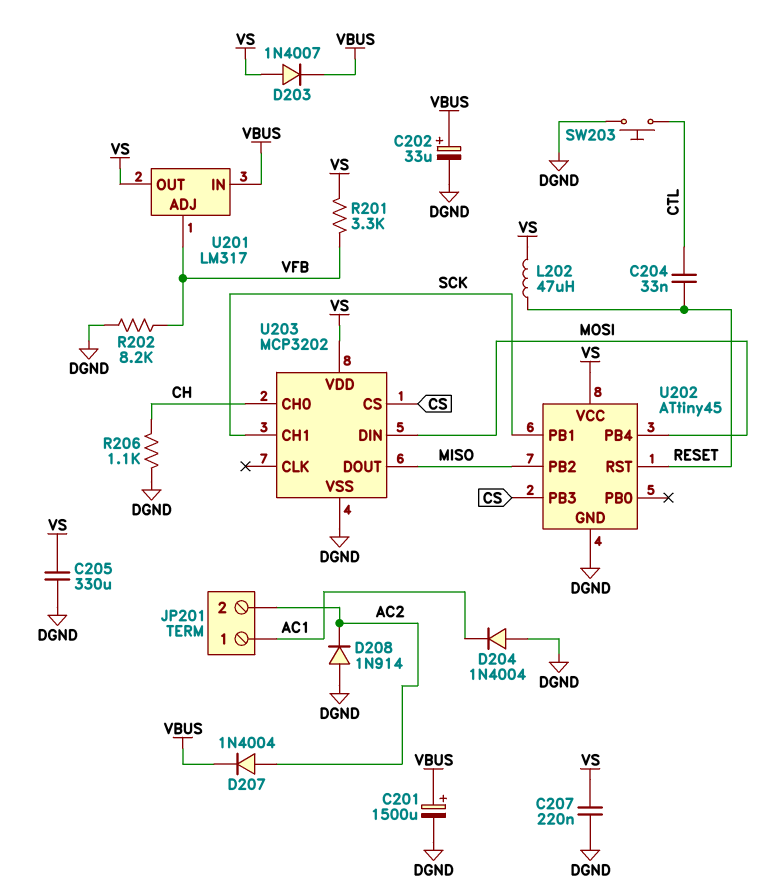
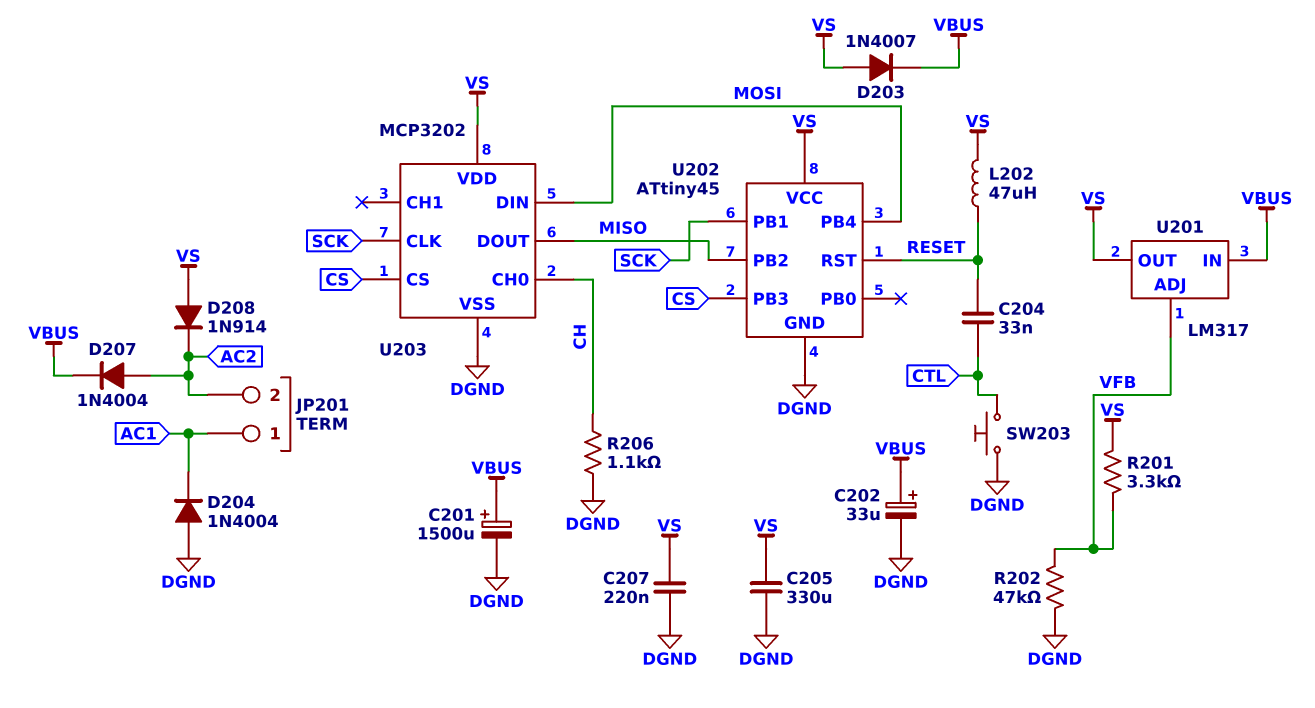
D208: diode 1N914 (A DGND, K AC2) -> diode 1N914 (A VS, K AC2)
R202: 8.2k (DGND, VFB) -> 47k (DGND, VFB)
U203 pin CH1: SCK -> none
U203 pin CLK: none -> SCK

